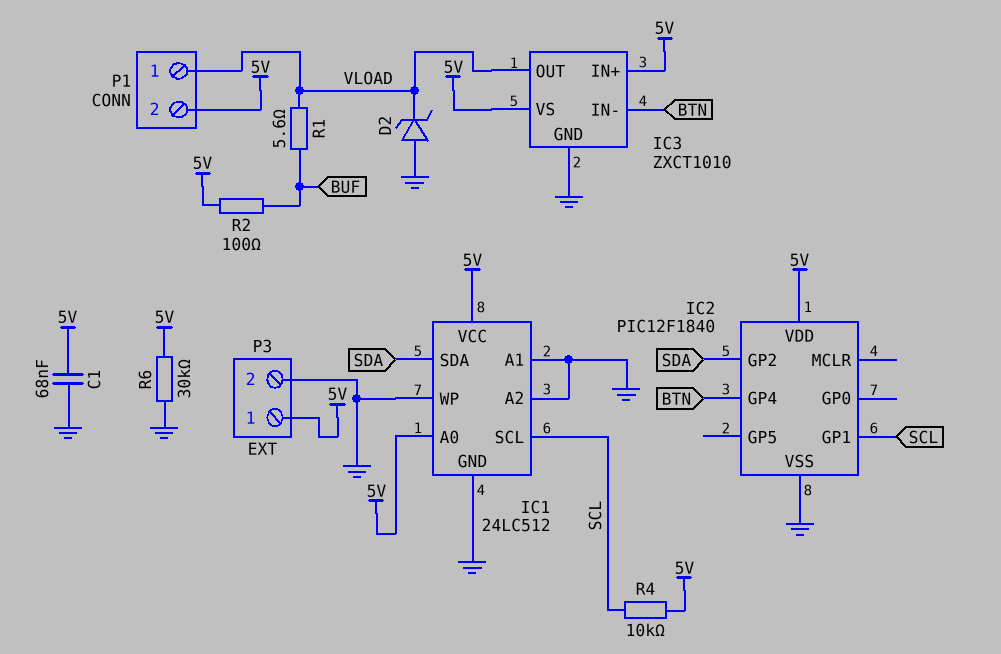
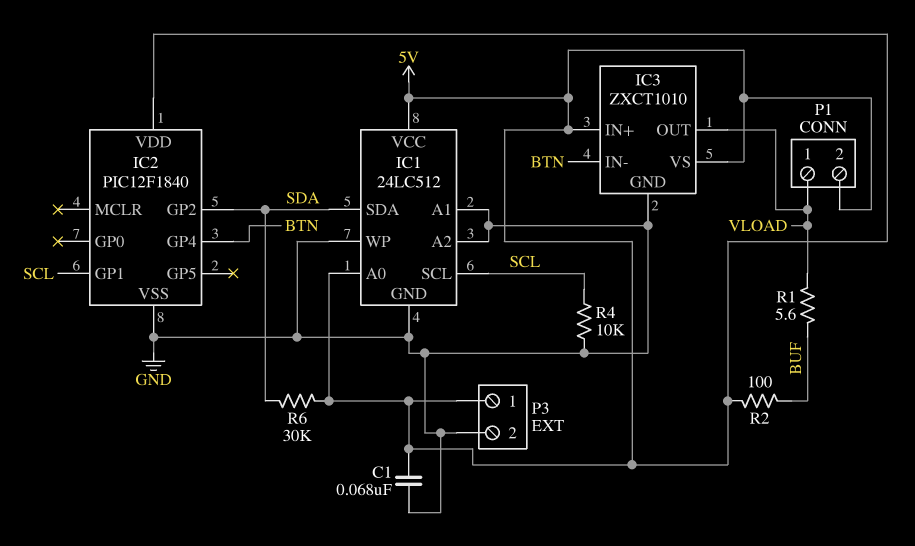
D2: zener (A GND, K VLOAD) -> none
R4: 10k (5V, SCL) -> 10k (GND, SCL)
R6: 30k (5V, GND) -> 30k (5V, SDA)

